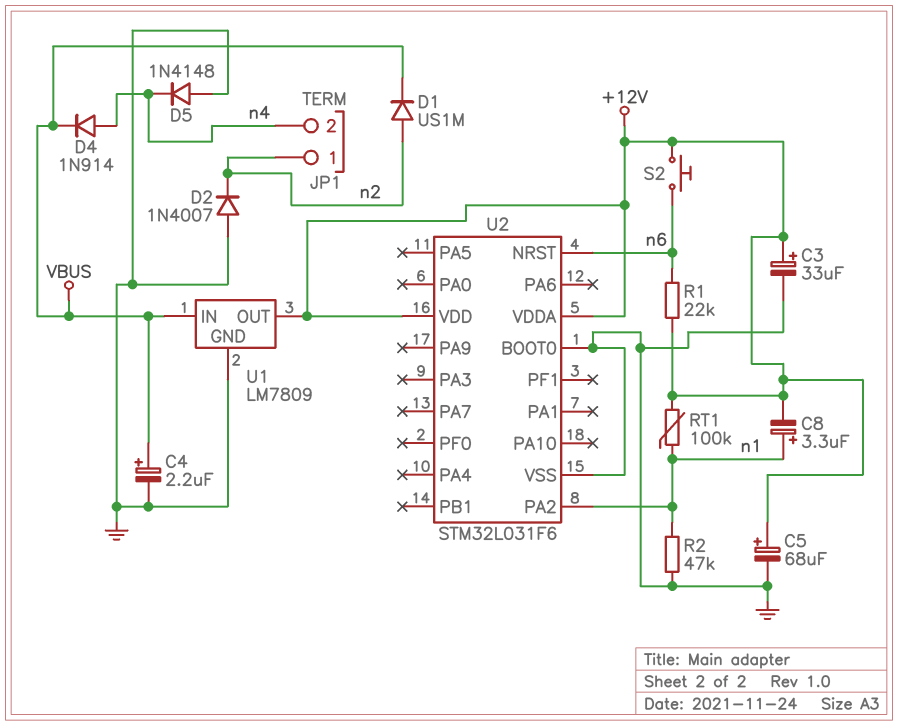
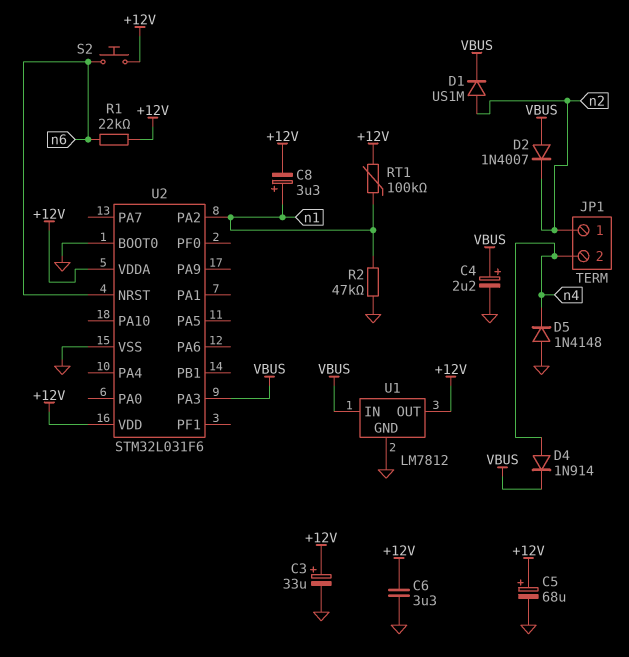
C6: none -> 3.3uF (+12V, GND)
D2: diode 1N4007 (A GND, K n2) -> diode 1N4007 (A VBUS, K n2)
U1: LM7809 -> LM7812
U2 pin PA3: none -> VBUS

